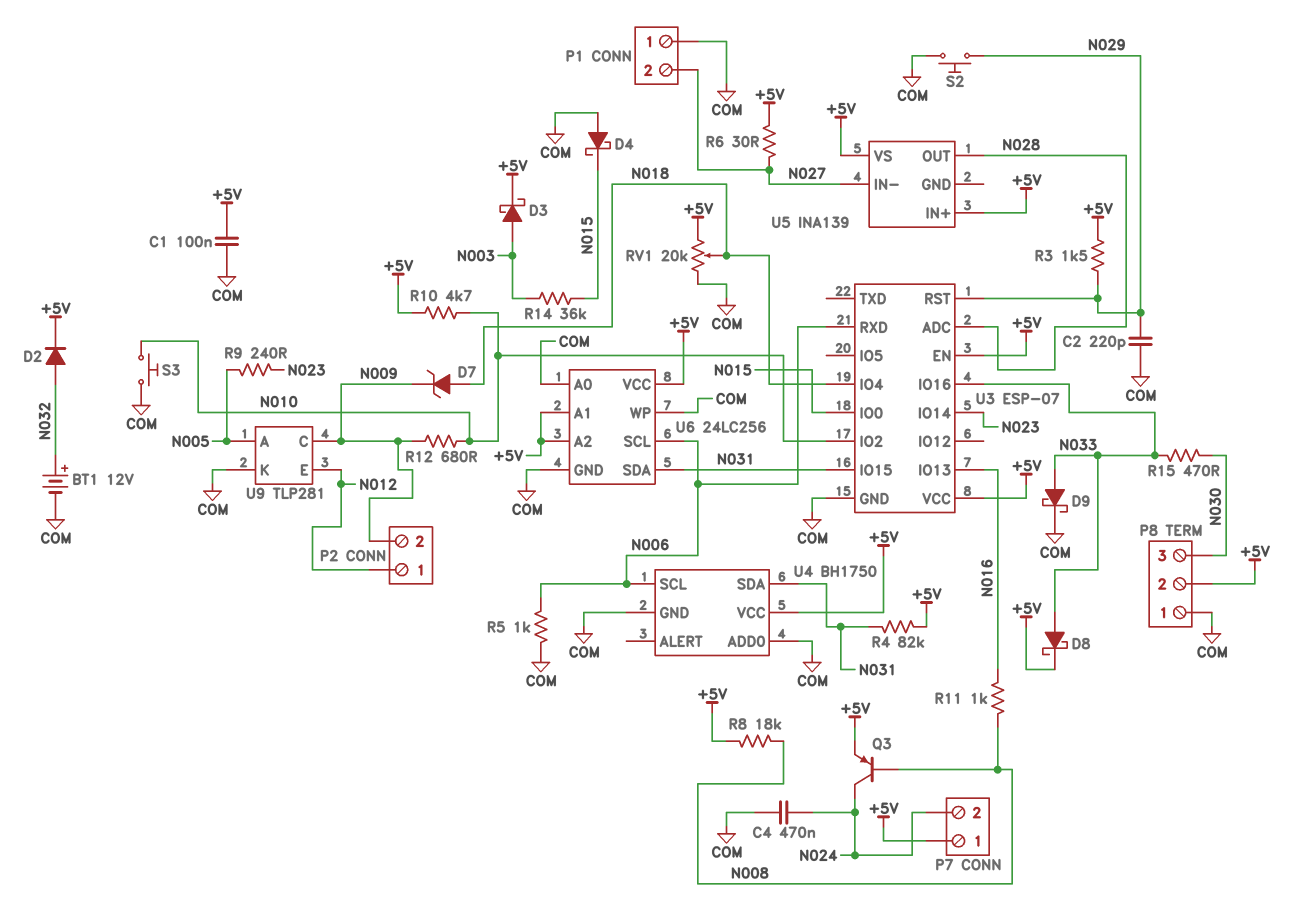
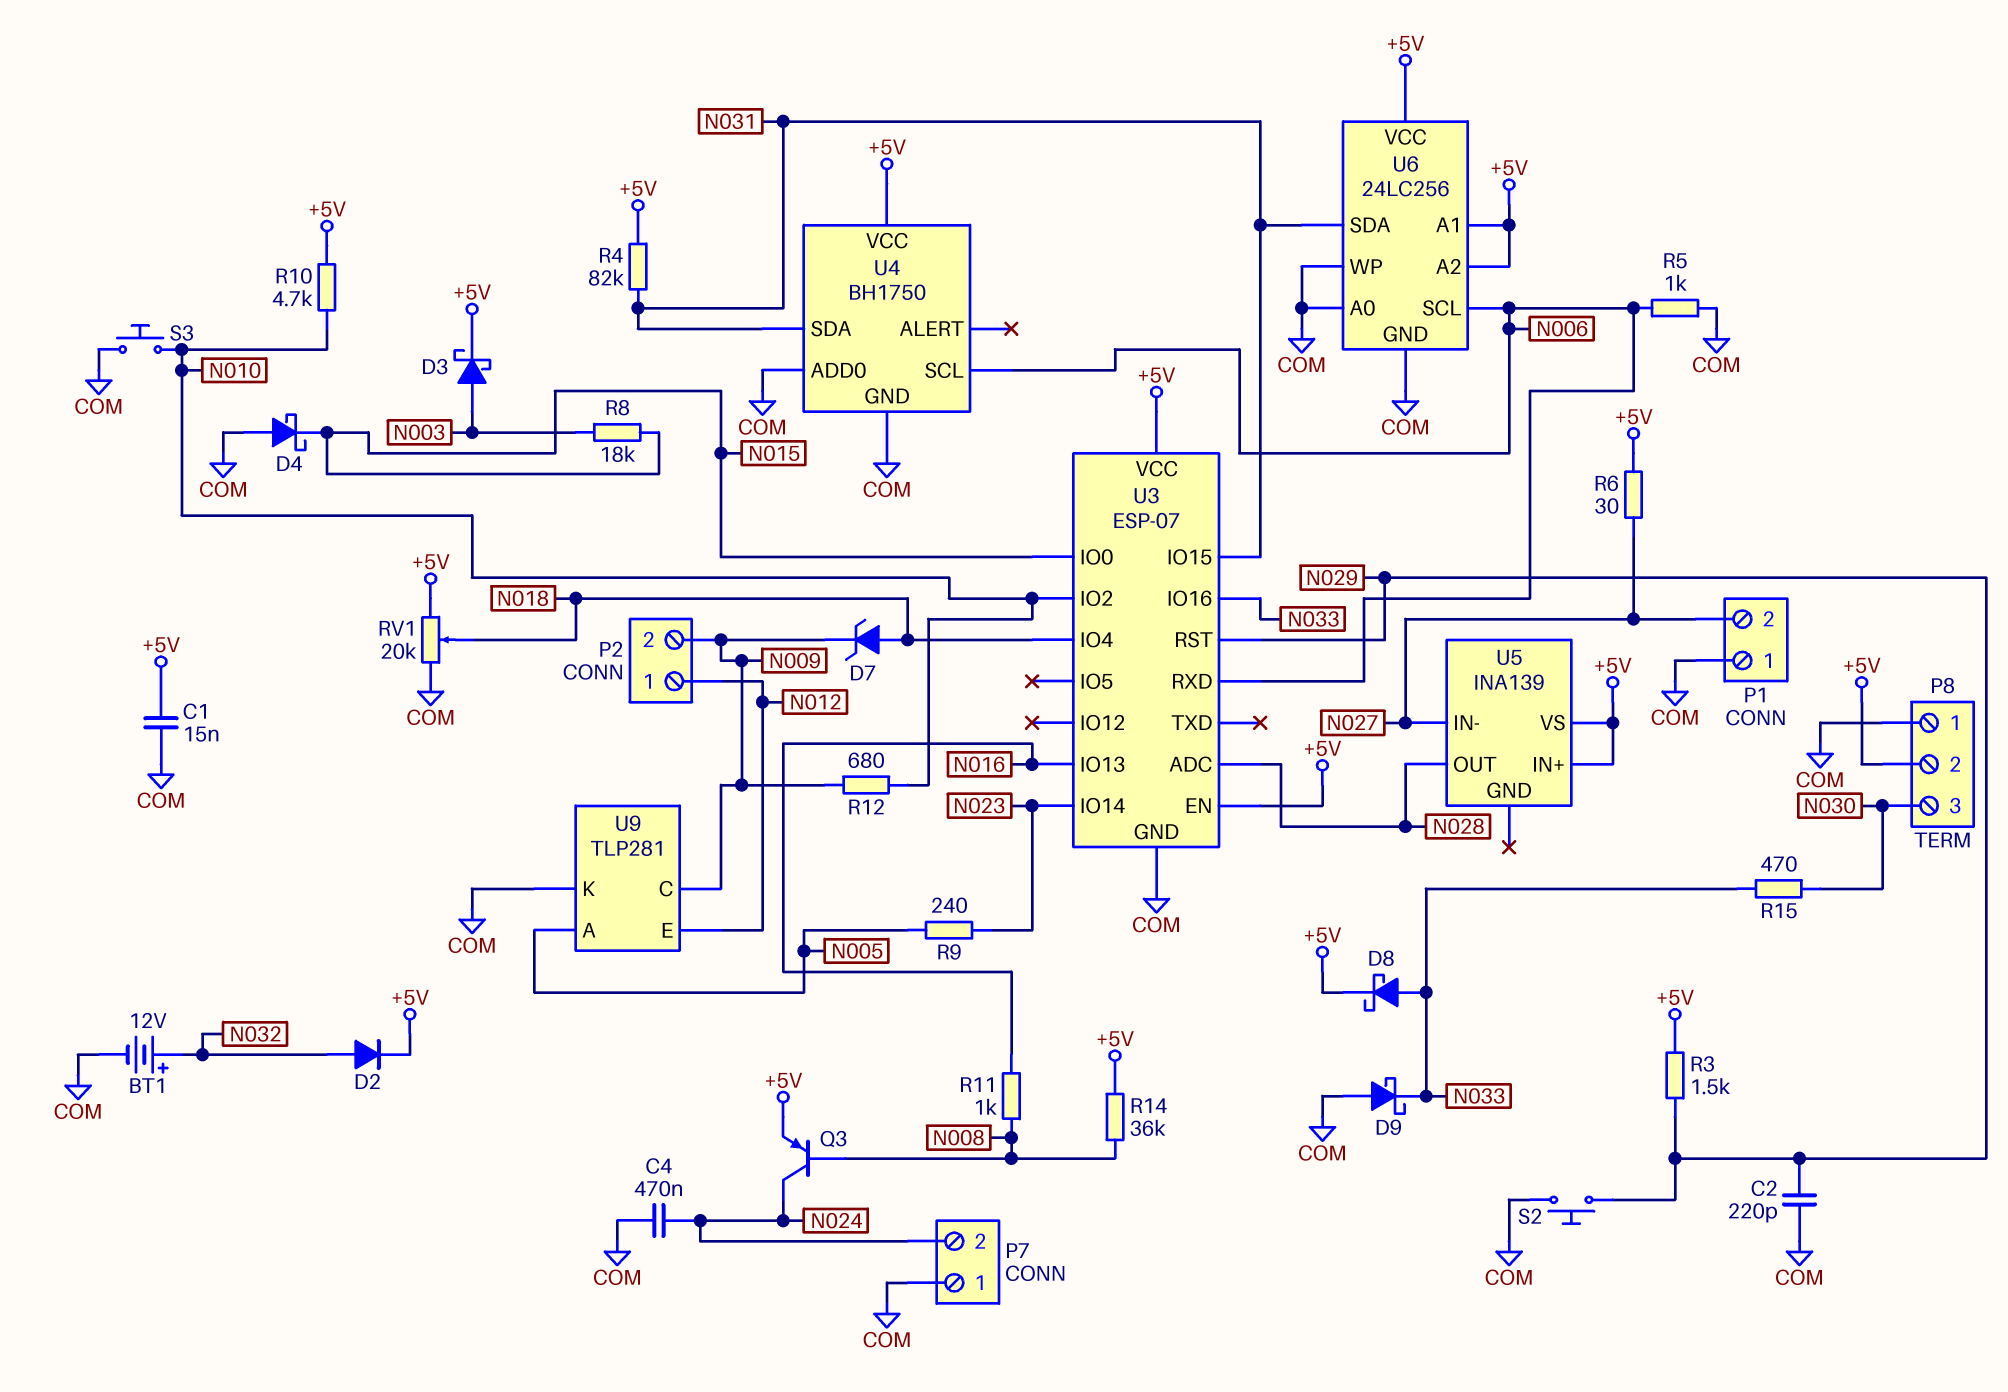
C1: 100nF (+5V, COM) -> 15nF (+5V, COM)
D9: schottky (A N033, K COM) -> schottky (A COM, K N033)
P7 pin 1: +5V -> COM
R8: 18k (+5V, N008) -> 18k (N003, N015)
R14: 36k (N003, N015) -> 36k (+5V, N008)

